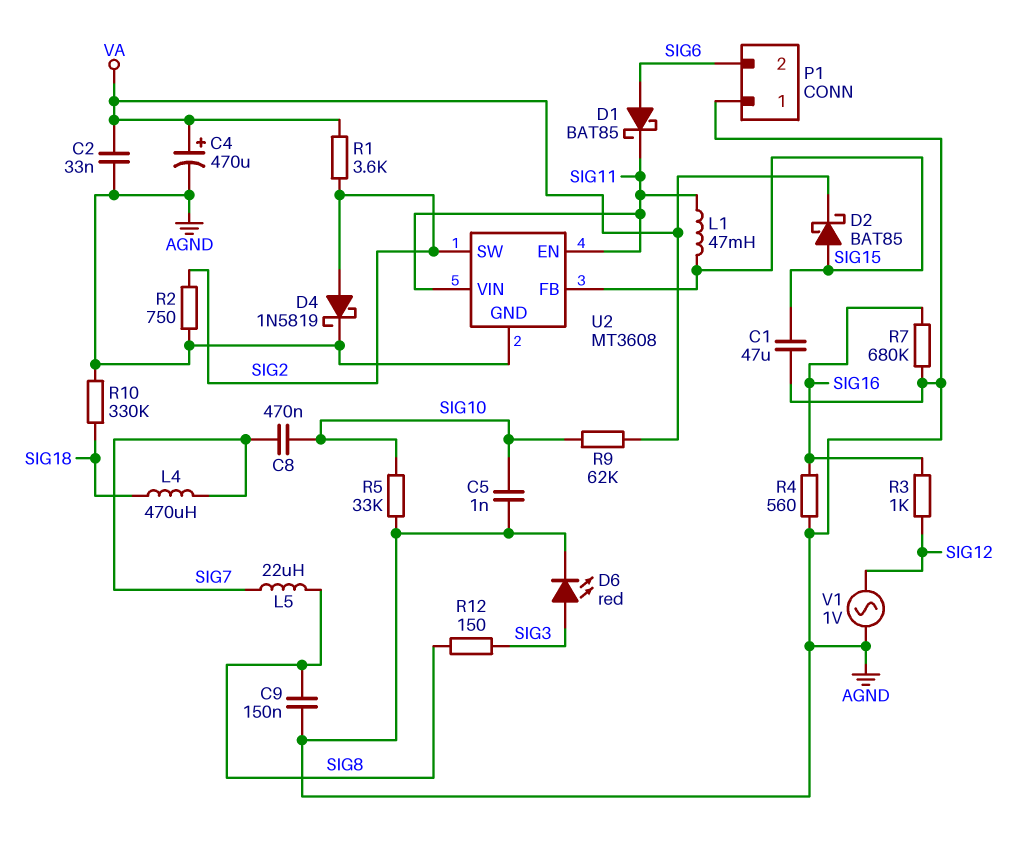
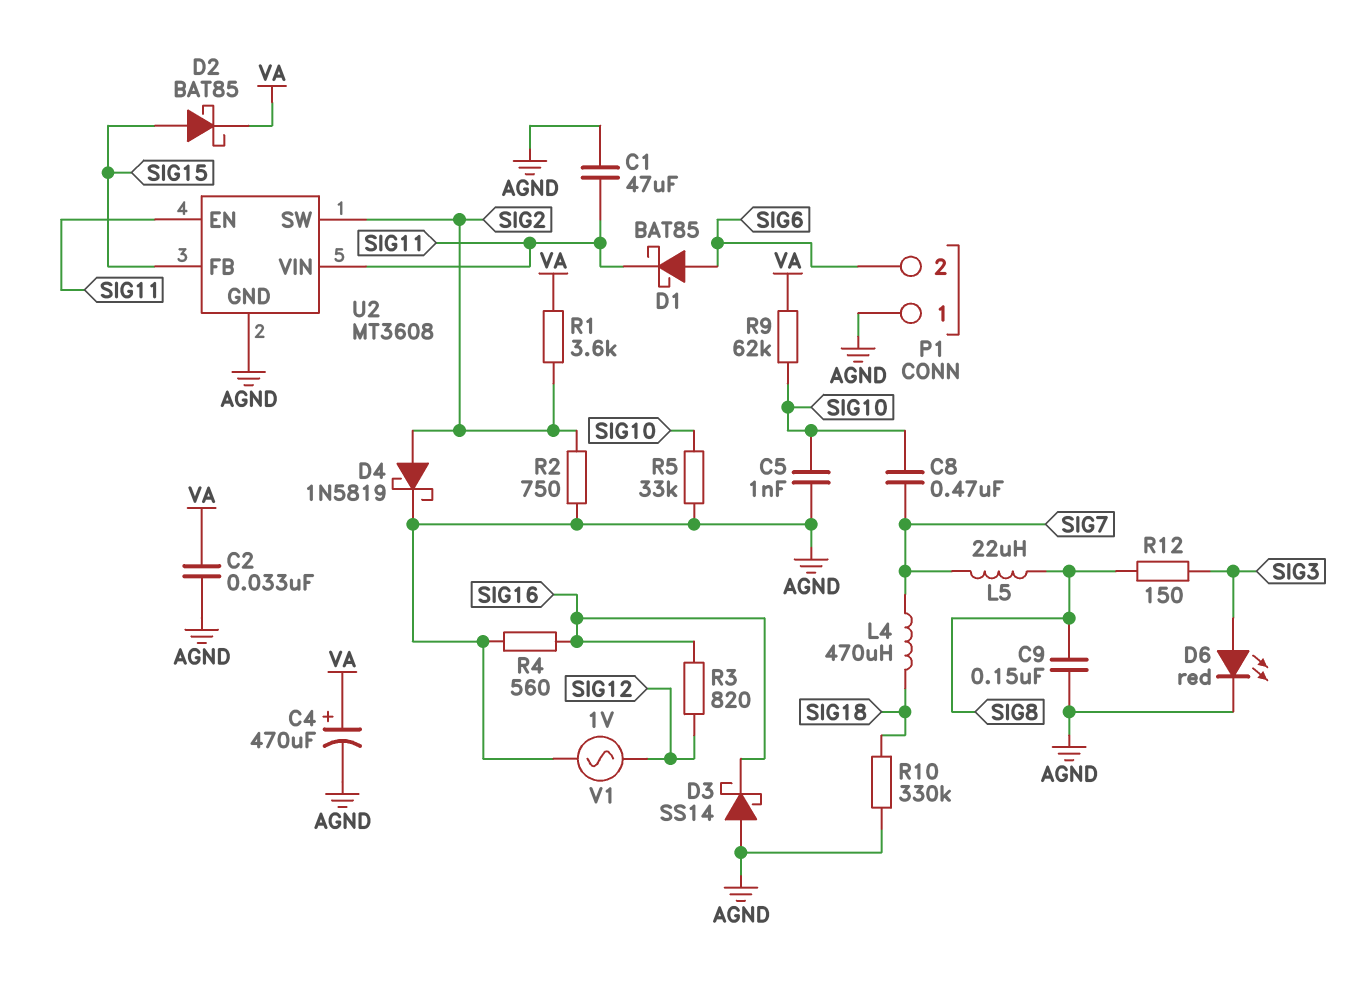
C1: 47uF (AGND, SIG15) -> 47uF (AGND, SIG11)
D3: none -> schottky SS14 (A AGND, K SIG16)
L1: 47mH (SIG11, SIG15) -> none
R3: 1k (SIG12, SIG16) -> 820 (SIG12, SIG16)
R7: 680k (AGND, SIG16) -> none

